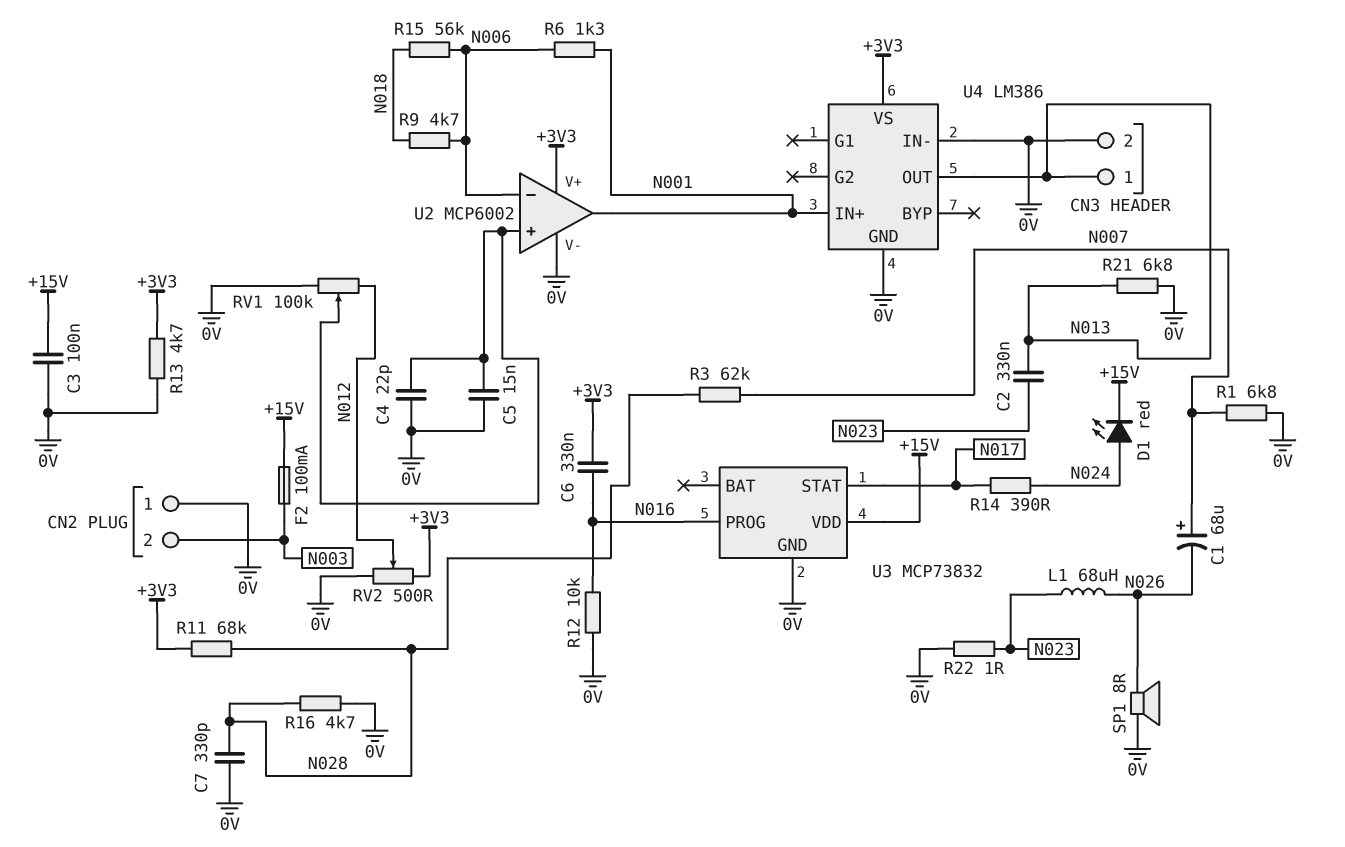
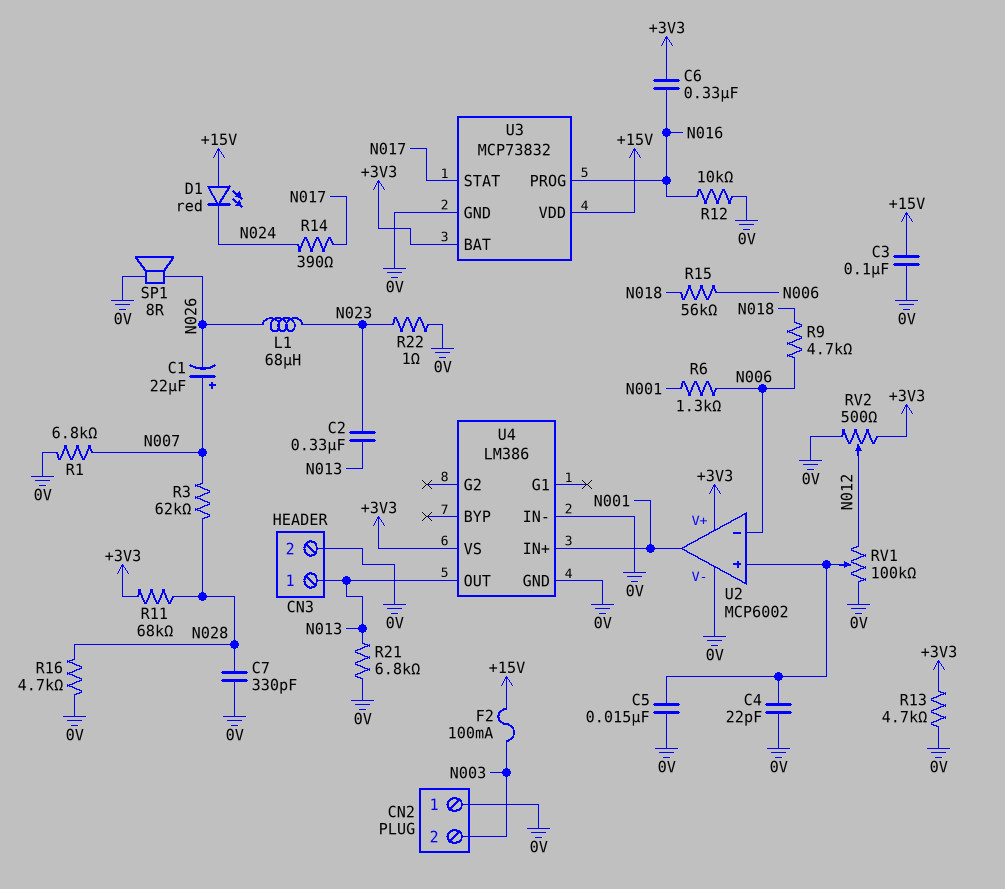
C1: 68uF (plus N007, minus N026) -> 22uF (plus N007, minus N026)
D1: LED red (A N024, K +15V) -> LED red (A +15V, K N024)
U3 pin BAT: none -> +3V3

